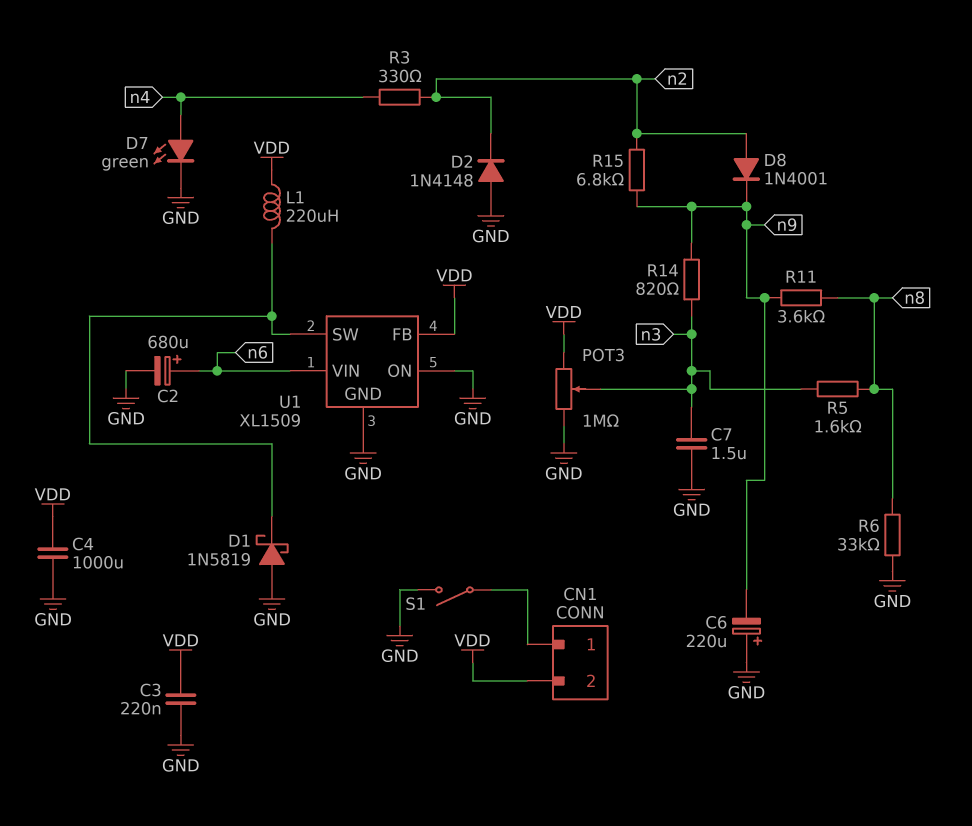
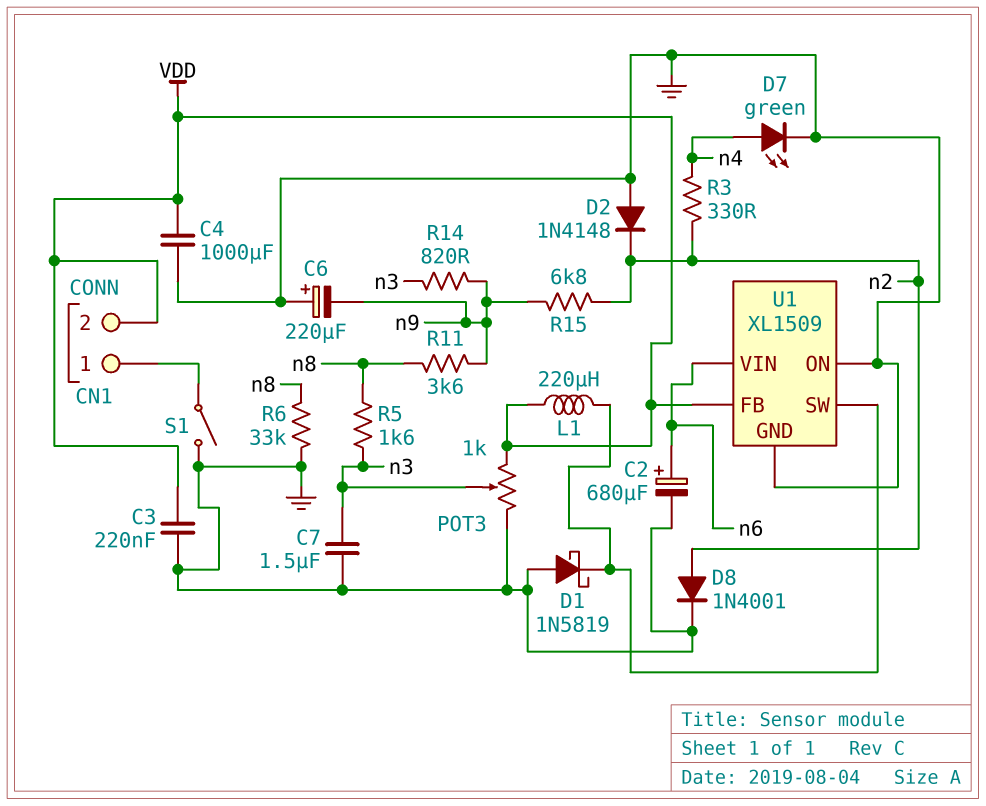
D8: diode 1N4001 (A n2, K n9) -> diode 1N4001 (A n2, K GND)
POT3: 1M (GND, VDD, wiper n3) -> 1k (GND, VDD, wiper n3)

